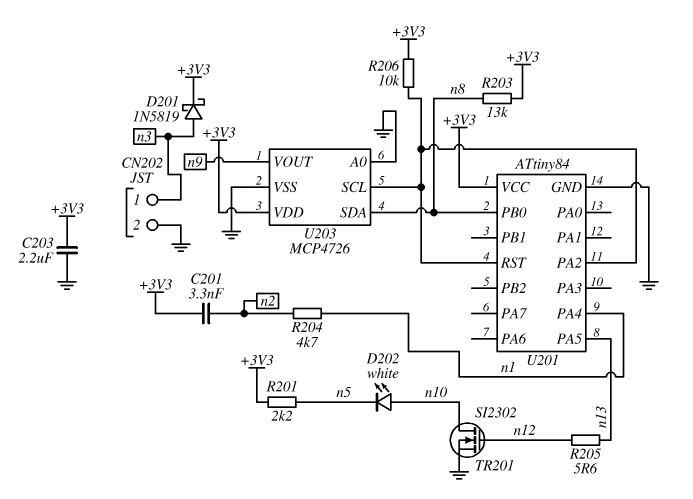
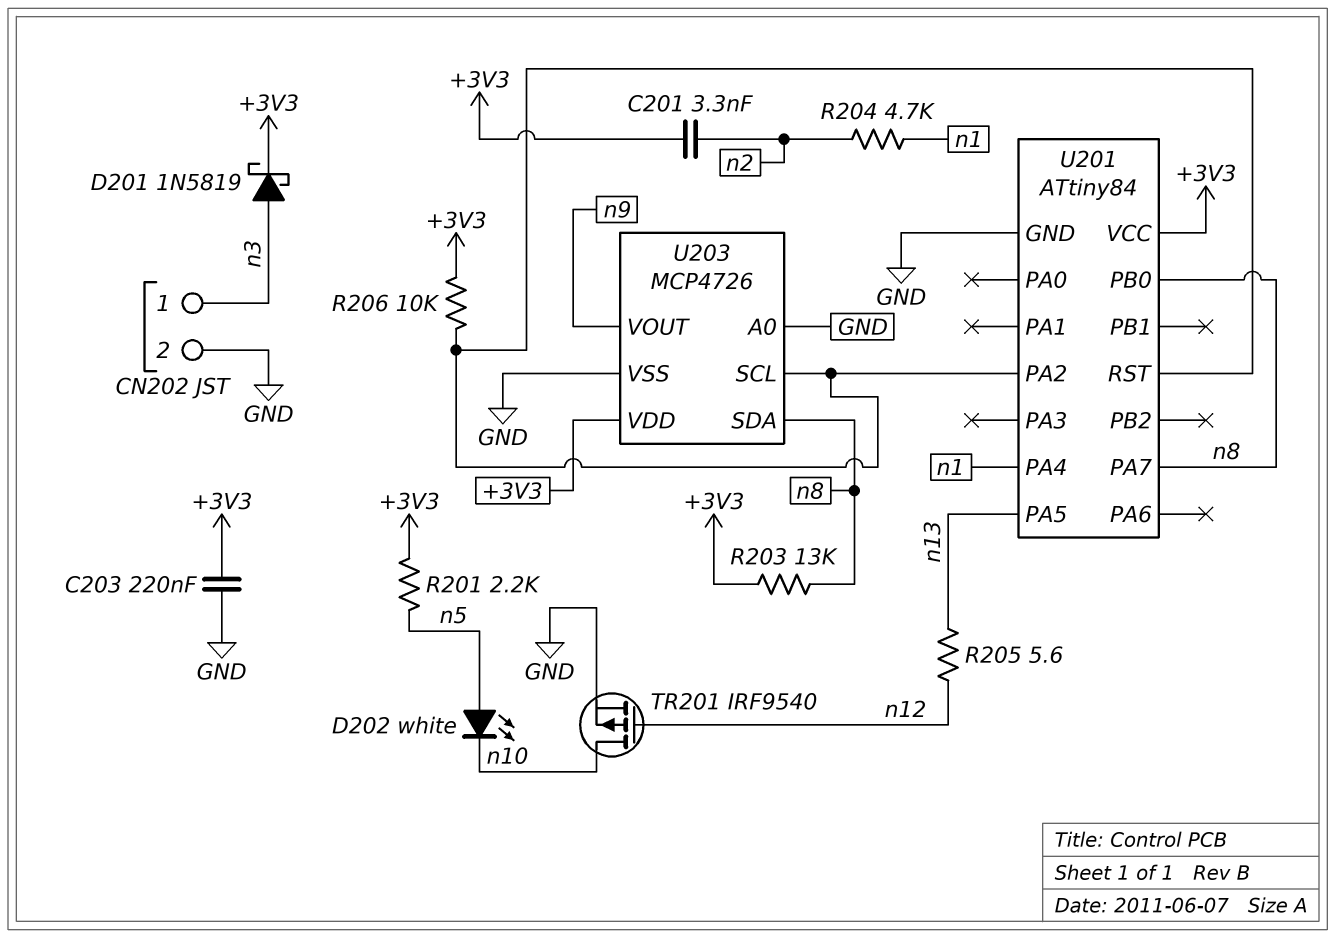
C203: 2.2uF (+3V3, GND) -> 220nF (+3V3, GND)
D202: LED white (A n10, K n5) -> LED white (A n5, K n10)
TR201: NMOS SI2302 (G n12, D n10, S GND) -> PMOS IRF9540 (G n12, D n10, S GND)
U201 pin PA7: none -> n8

